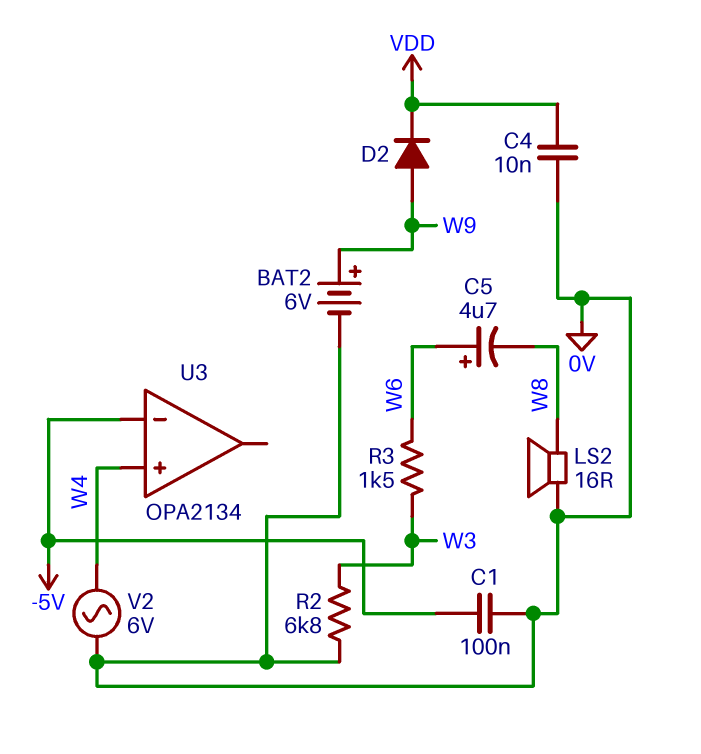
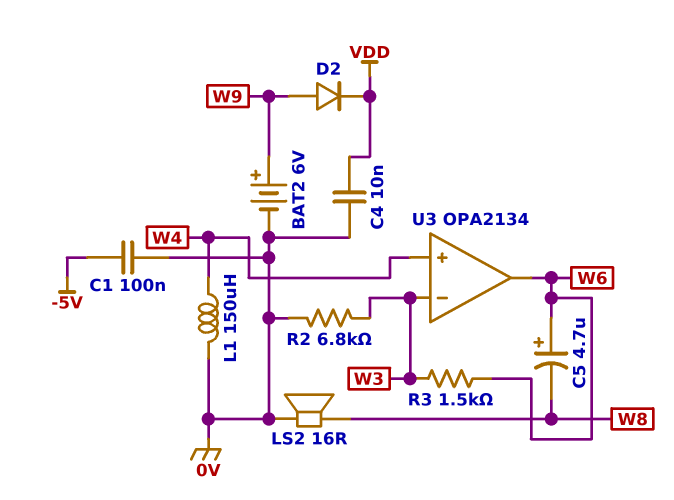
L1: none -> 150uH (0V, W4)
U3 pin in-: -5V -> W3
U3 pin out: none -> W6
V2: AC 6V (0V, W4) -> none

